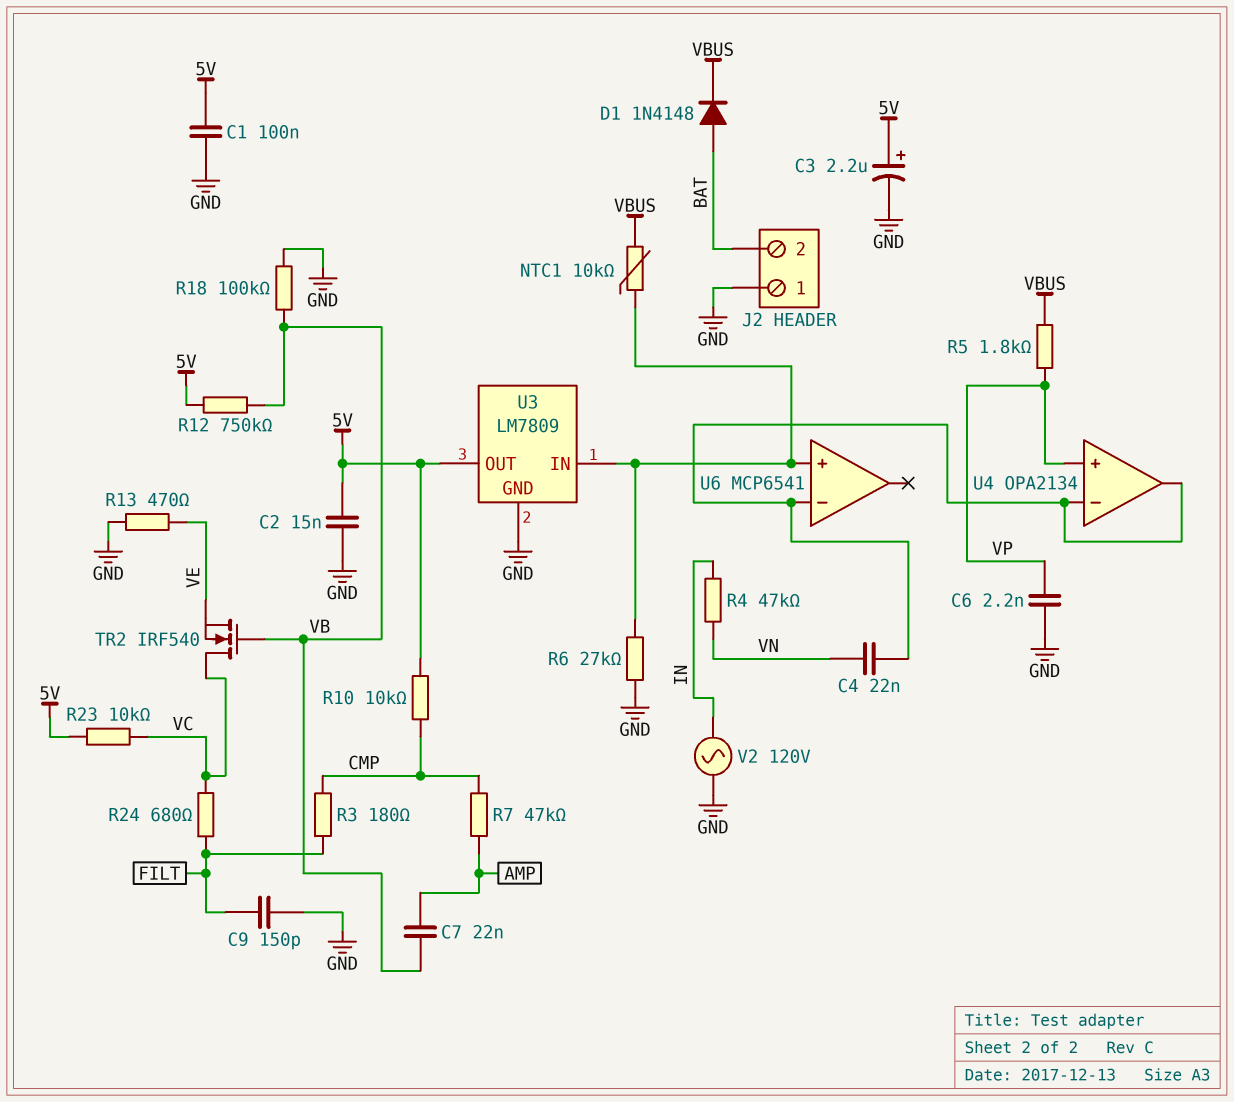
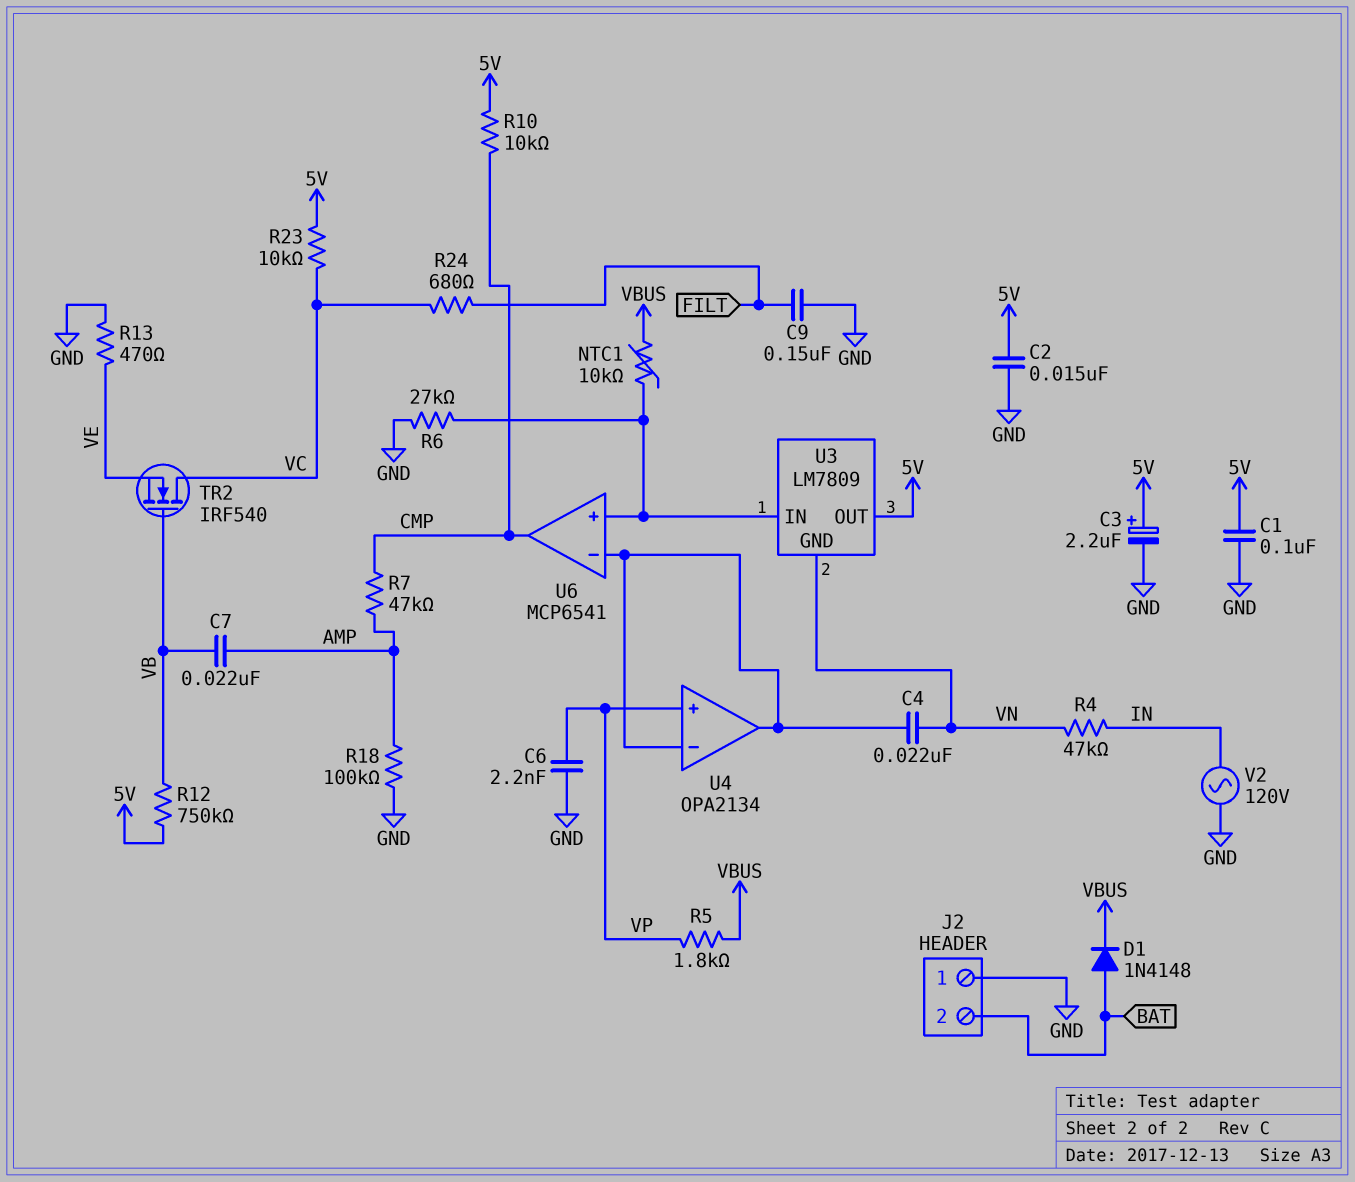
C9: 150pF (FILT, GND) -> 150nF (FILT, GND)
R3: 180 (CMP, FILT) -> none
R18: 100k (GND, VB) -> 100k (AMP, GND)
U3 pin GND: GND -> VN
U6 pin out: none -> CMP

